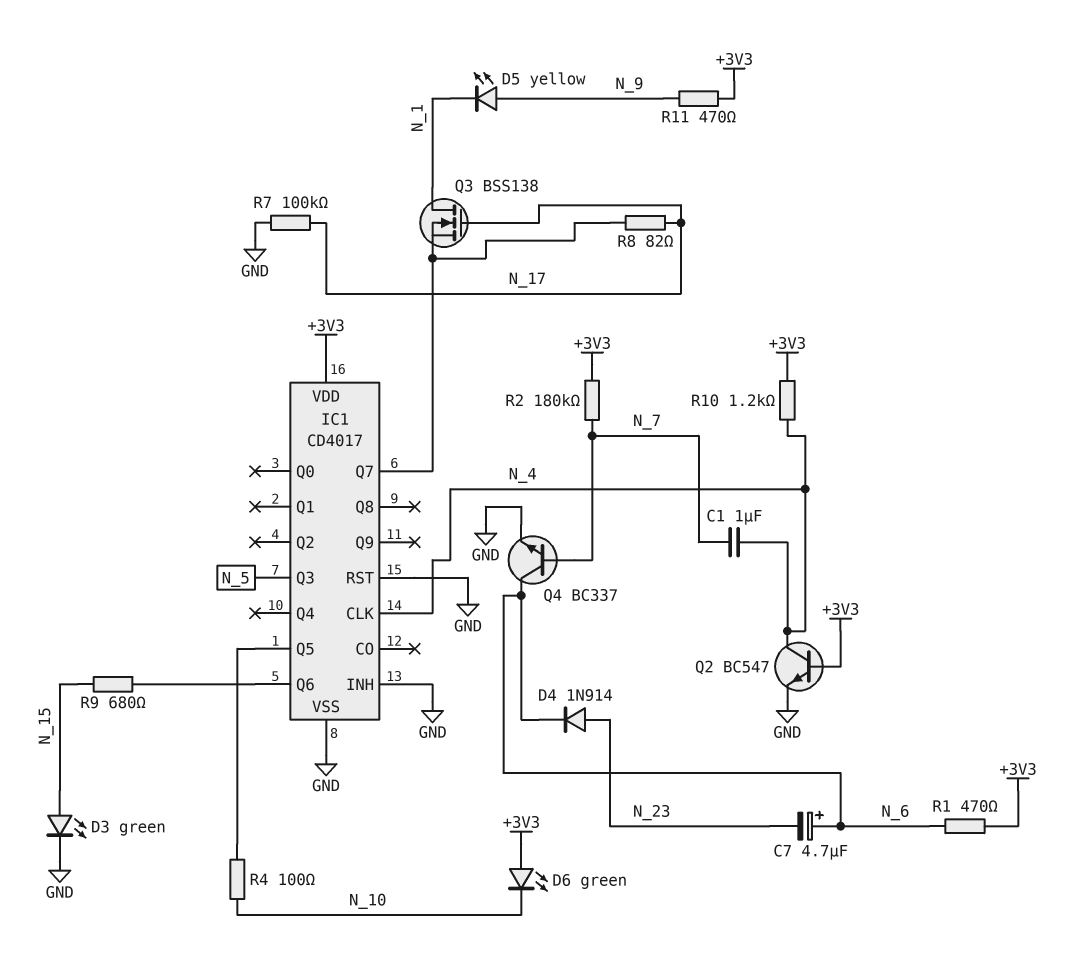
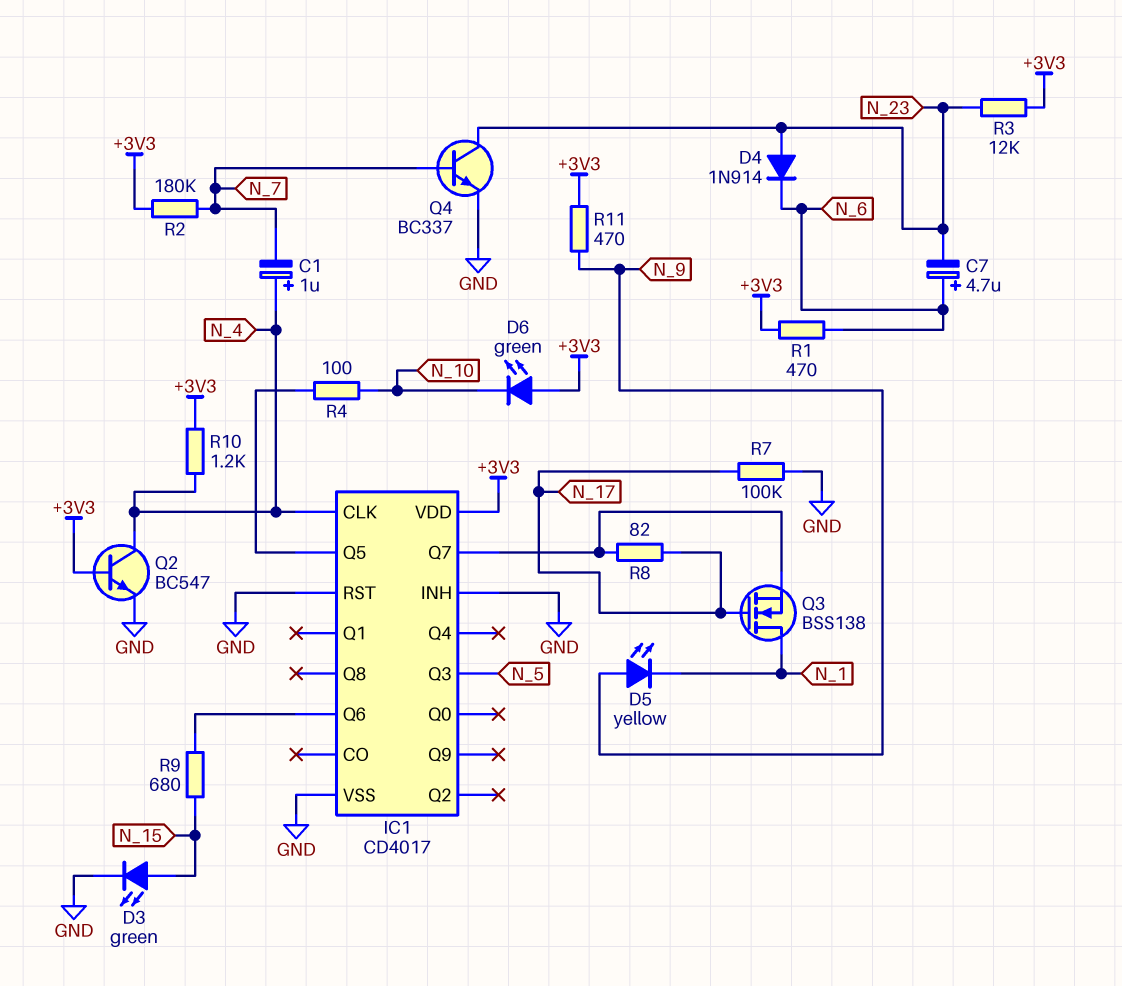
C1: 1uF (N_4, N_7) -> 1uF (plus N_4, minus N_7)
Q4: NPN BC337 (B N_7, C N_6, E GND) -> NPN BC337 (B N_7, C N_23, E GND)
R3: none -> 12k (+3V3, N_23)

